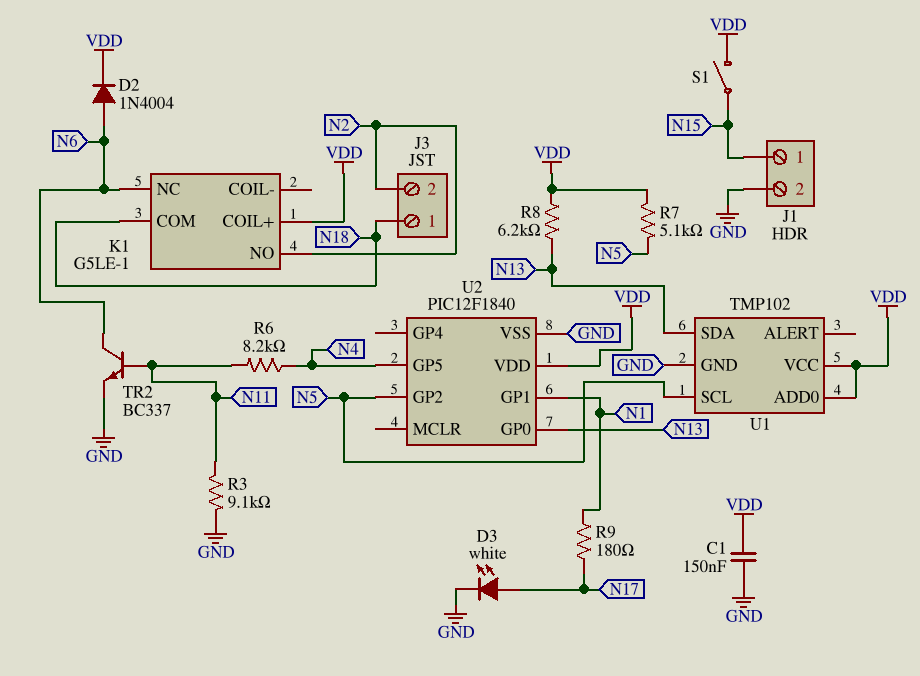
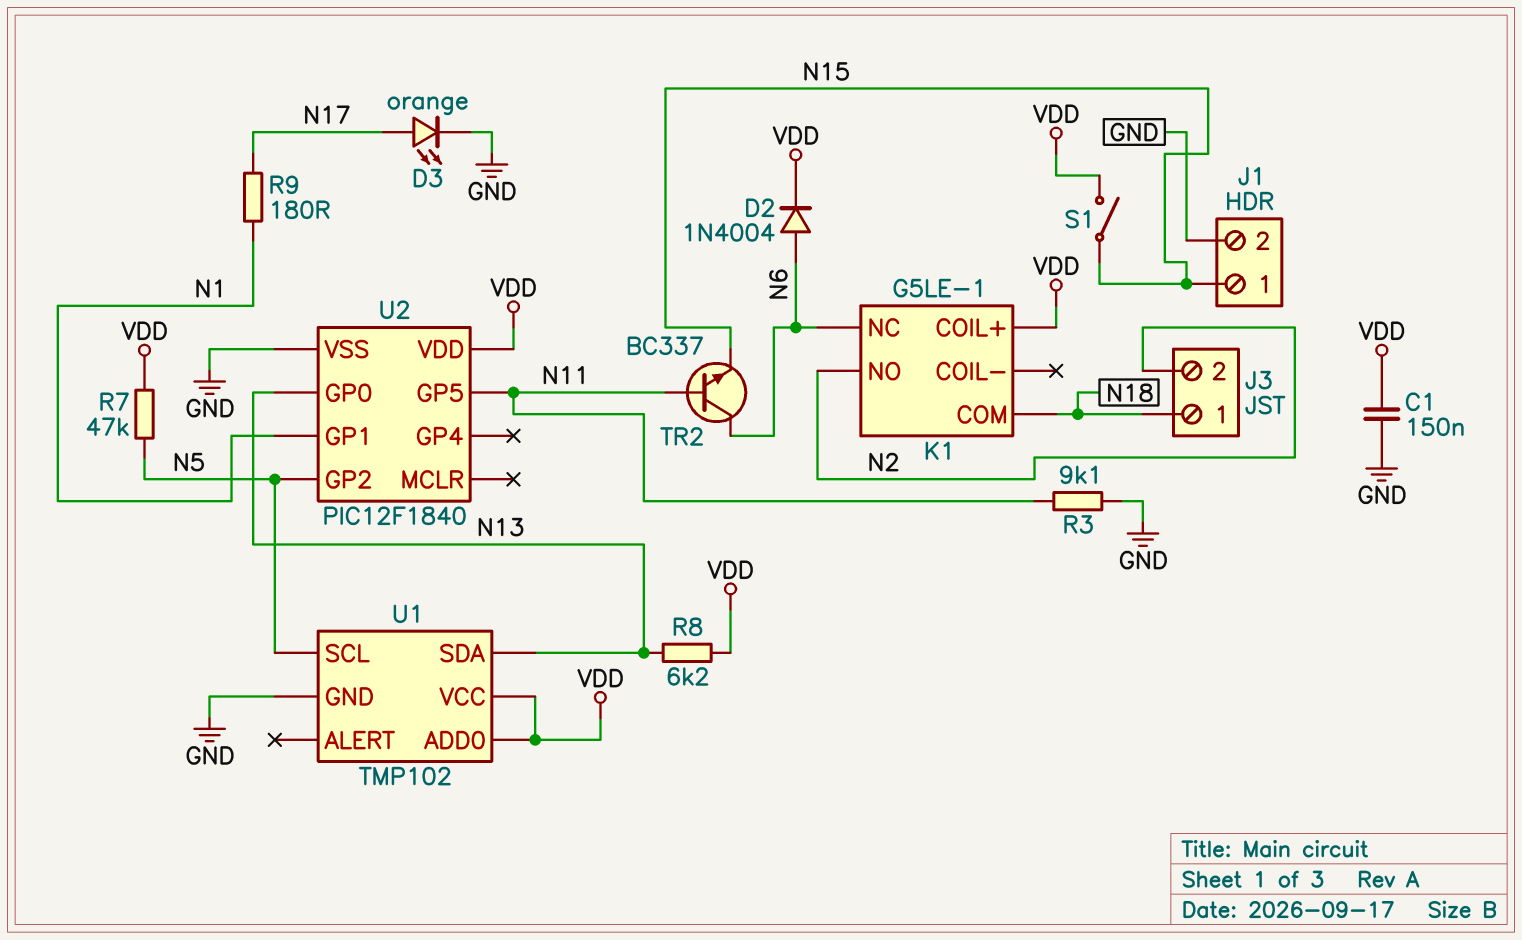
D3: LED white (A N17, K GND) -> LED orange (A N17, K GND)
R6: 8.2k (N4, N11) -> none
R7: 5.1k (N5, VDD) -> 47k (N5, VDD)
TR2: NPN BC337 (B N11, C N6, E GND) -> NPN BC337 (B N11, C N6, E N15)
U2 pin GP5: N4 -> N11

